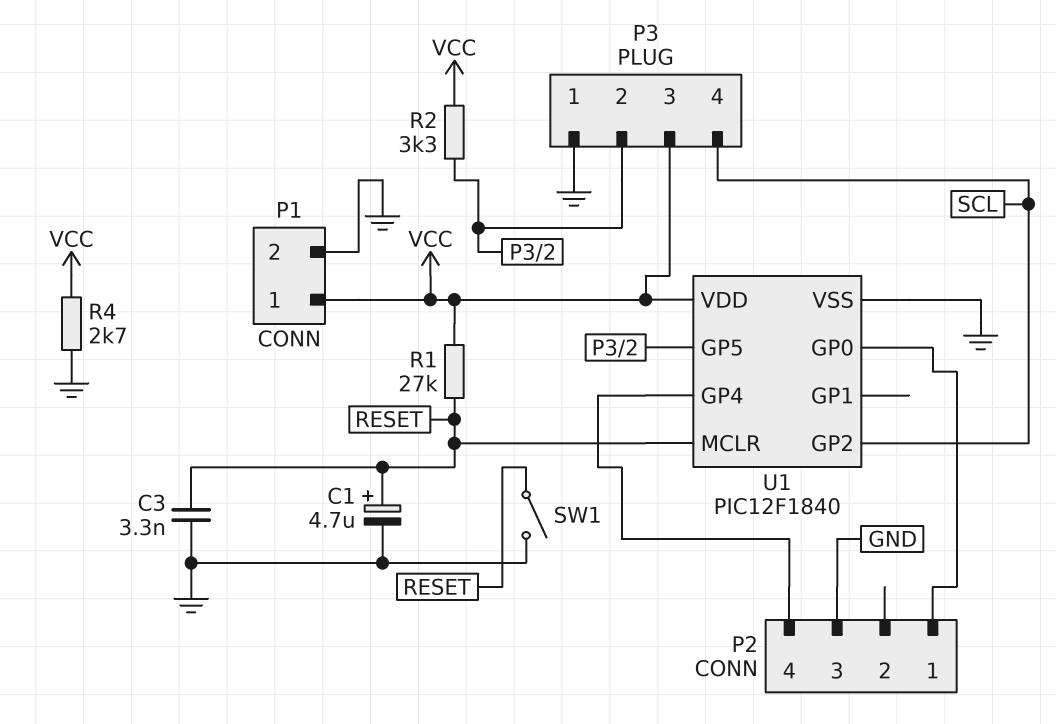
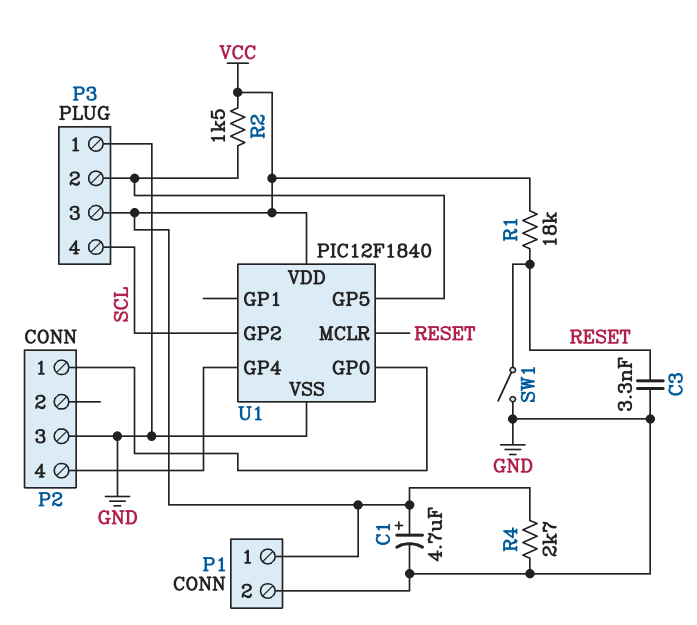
C1: 4.7uF (plus RESET, minus GND) -> 4.7uF (plus VCC, minus GND)
R1: 27k (RESET, VCC) -> 18k (RESET, VCC)
R2: 3.3k (P3/2, VCC) -> 1.5k (P3/2, VCC)

